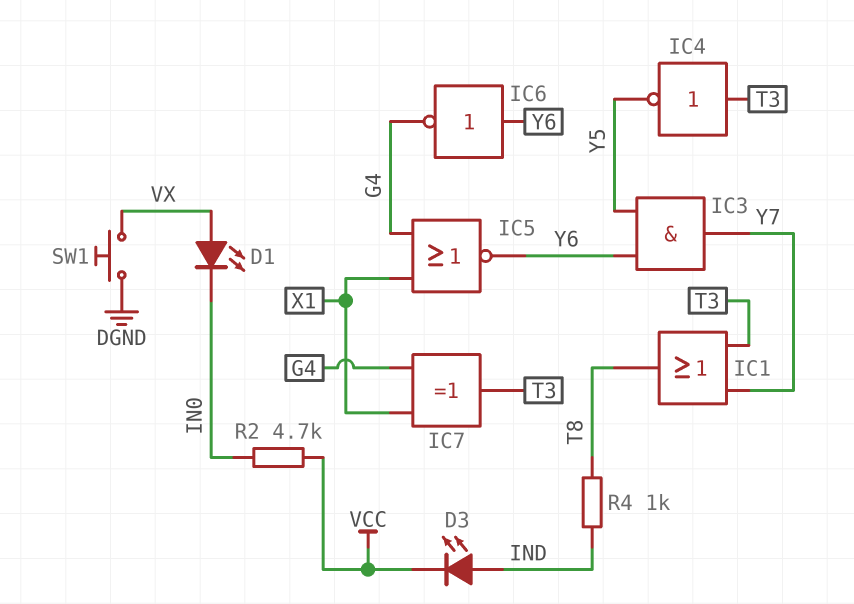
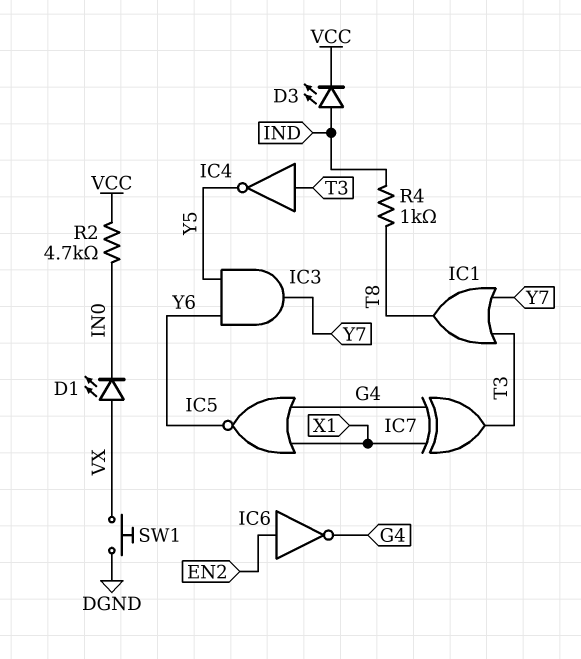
IC6: NOT (in Y6, out G4) -> NOT (in EN2, out G4)

